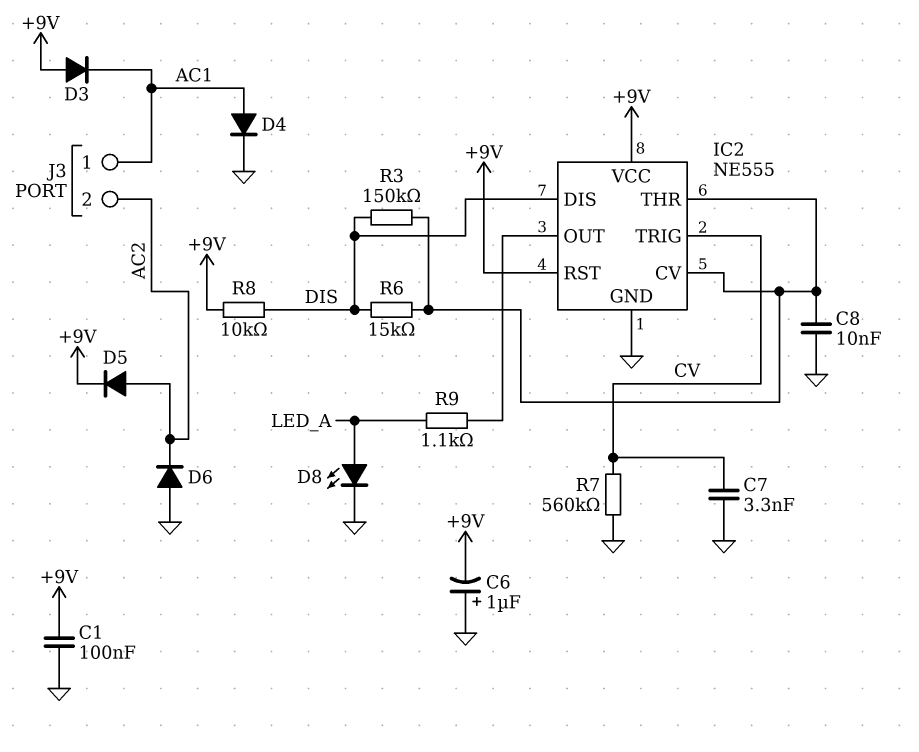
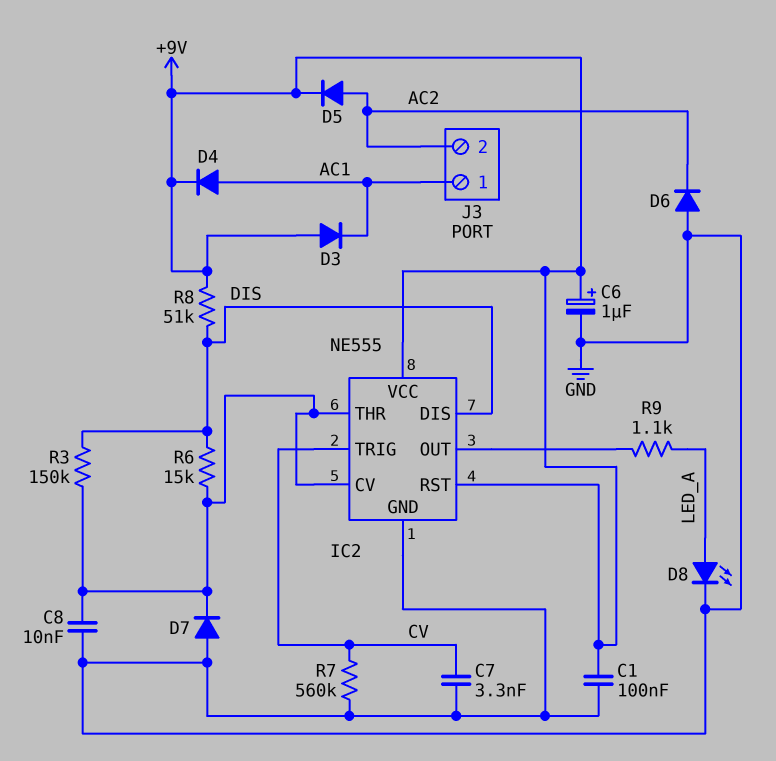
C6: 1uF (plus GND, minus +9V) -> 1uF (plus +9V, minus GND)
D4: diode (A AC1, K GND) -> diode (A AC1, K +9V)
D7: none -> diode (A GND, K IC2/CV)
R8: 10k (+9V, DIS) -> 51k (+9V, DIS)

